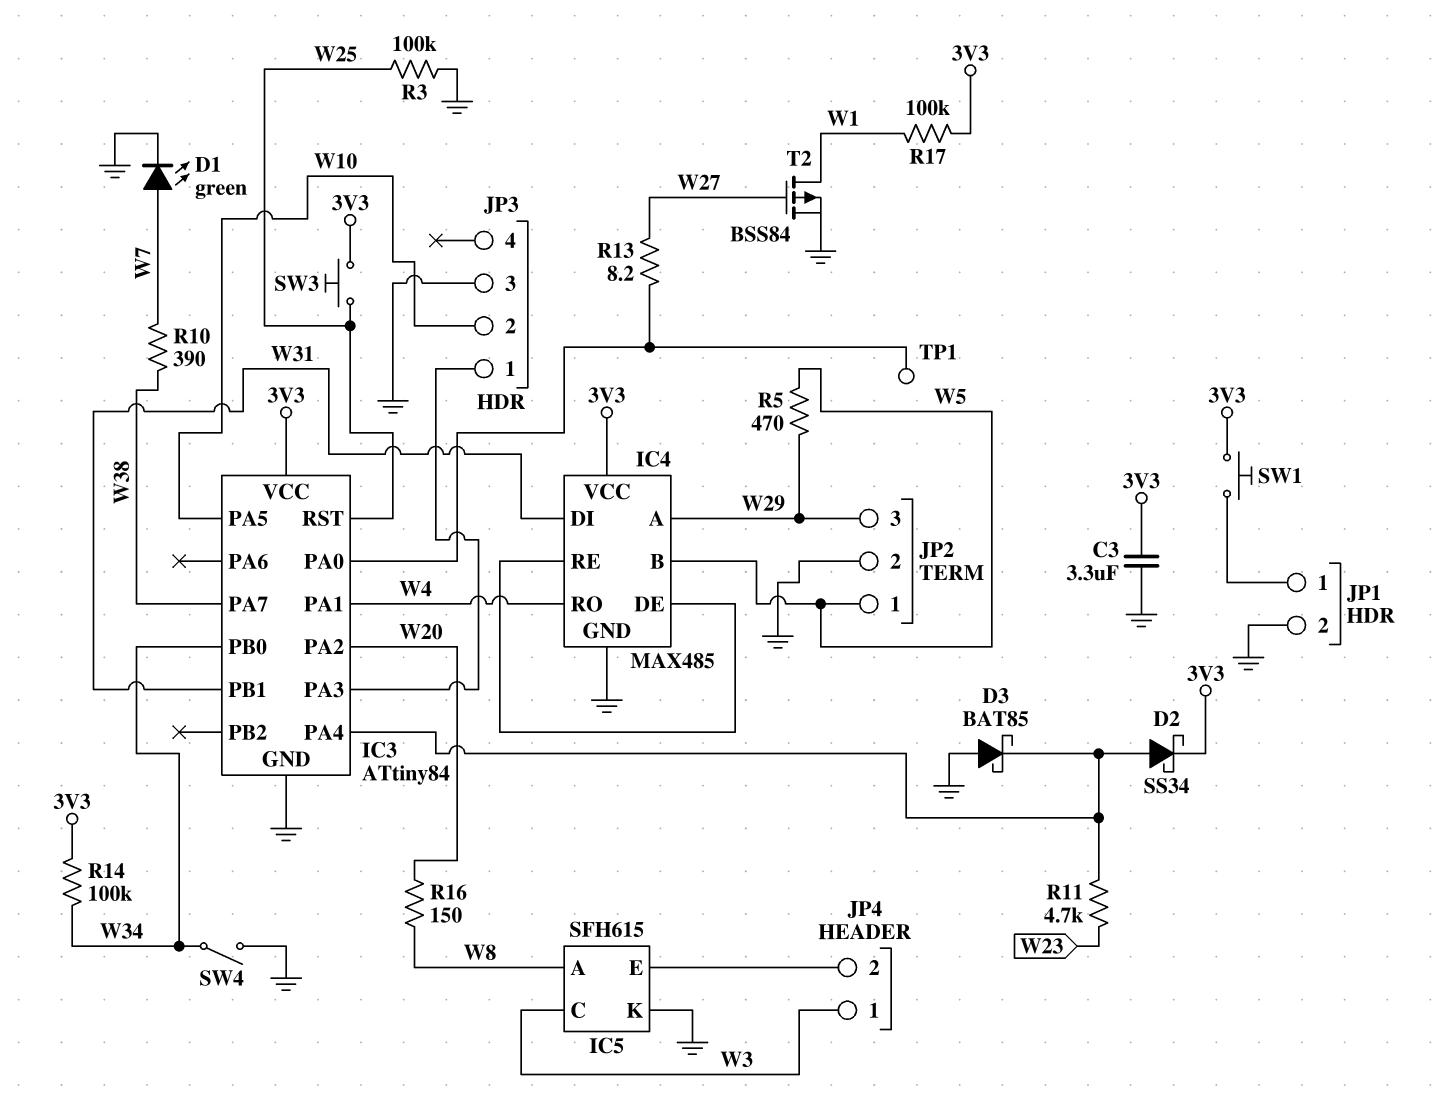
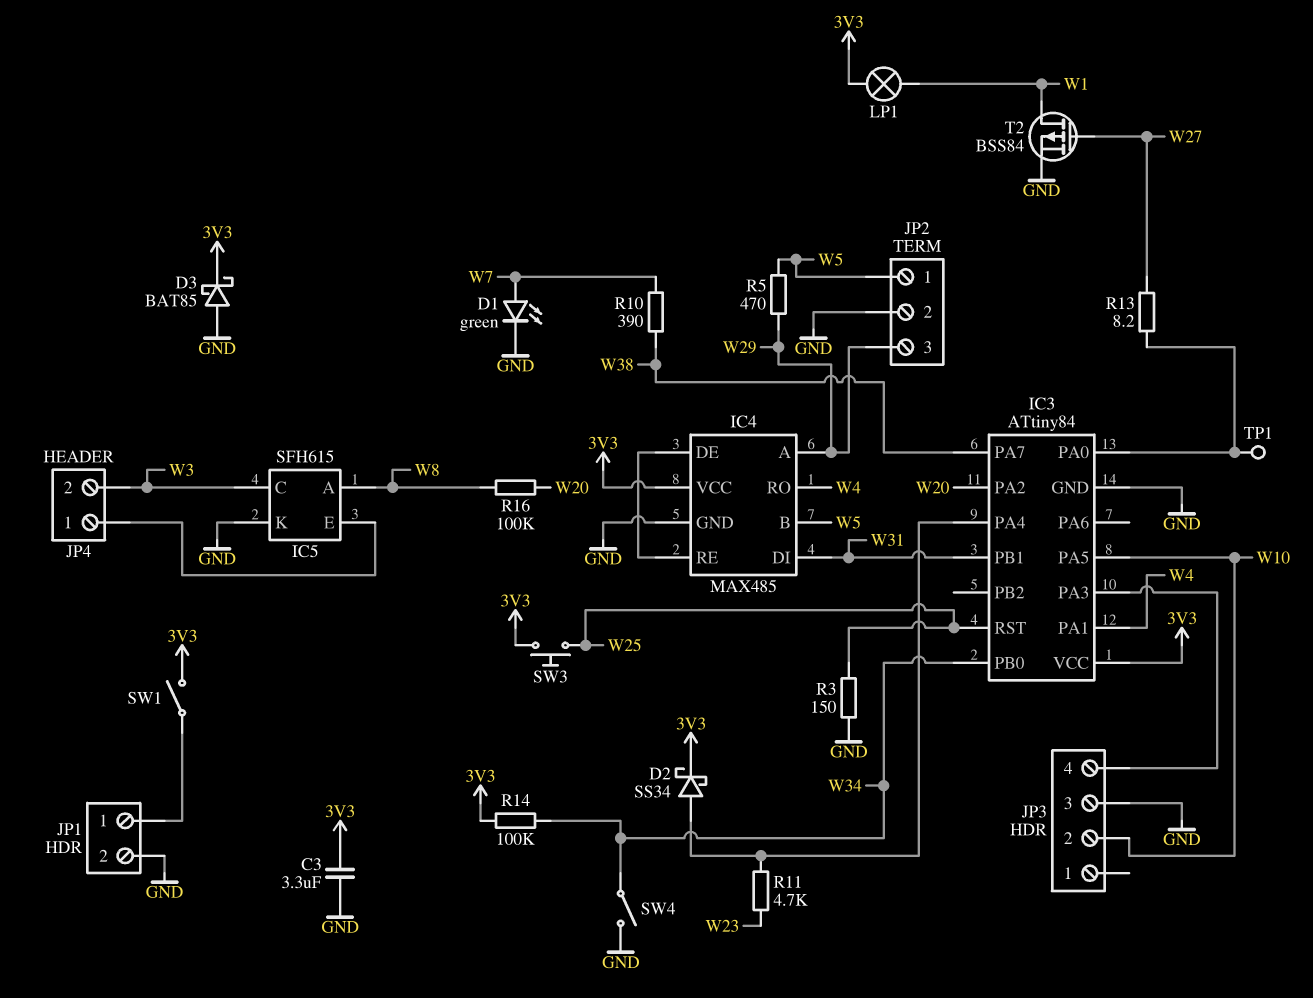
D3: schottky BAT85 (A GND, K IC3/PA4) -> schottky BAT85 (A GND, K 3V3)
JP3 pin 1: IC3/PA3 -> none
JP3 pin 4: none -> IC3/PA3
JP4 pin 1: W3 -> IC5/E
JP4 pin 2: IC5/E -> W3
LP1: none -> lamp (3V3, W1)
R3: 100k (GND, W25) -> 150 (GND, W25)
R16: 150 (W8, W20) -> 100k (W8, W20)
R17: 100k (3V3, W1) -> none
SW1: button (3V3, JP1/1) -> switch (3V3, JP1/1)

